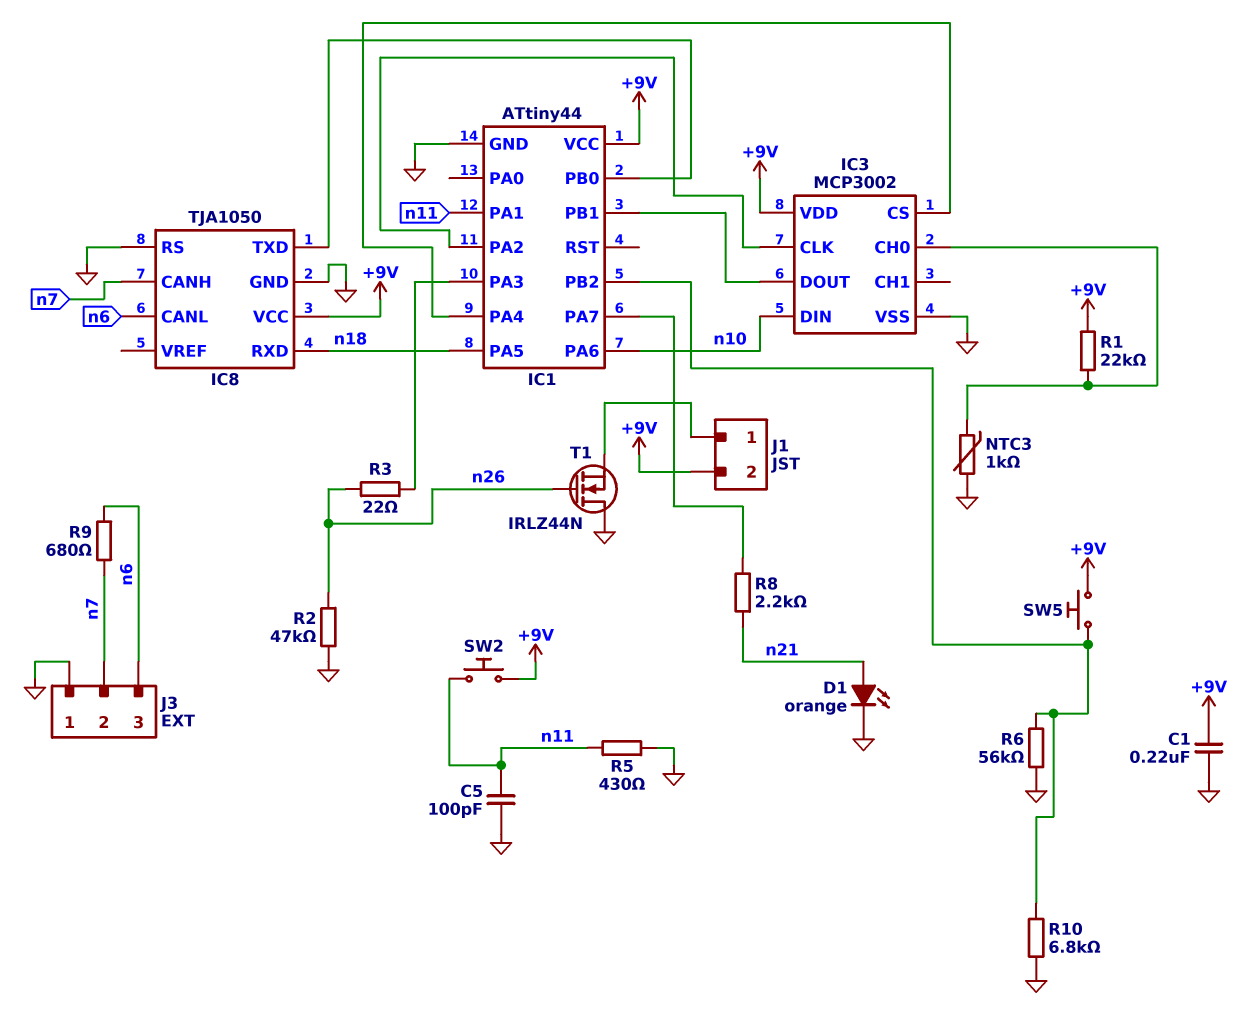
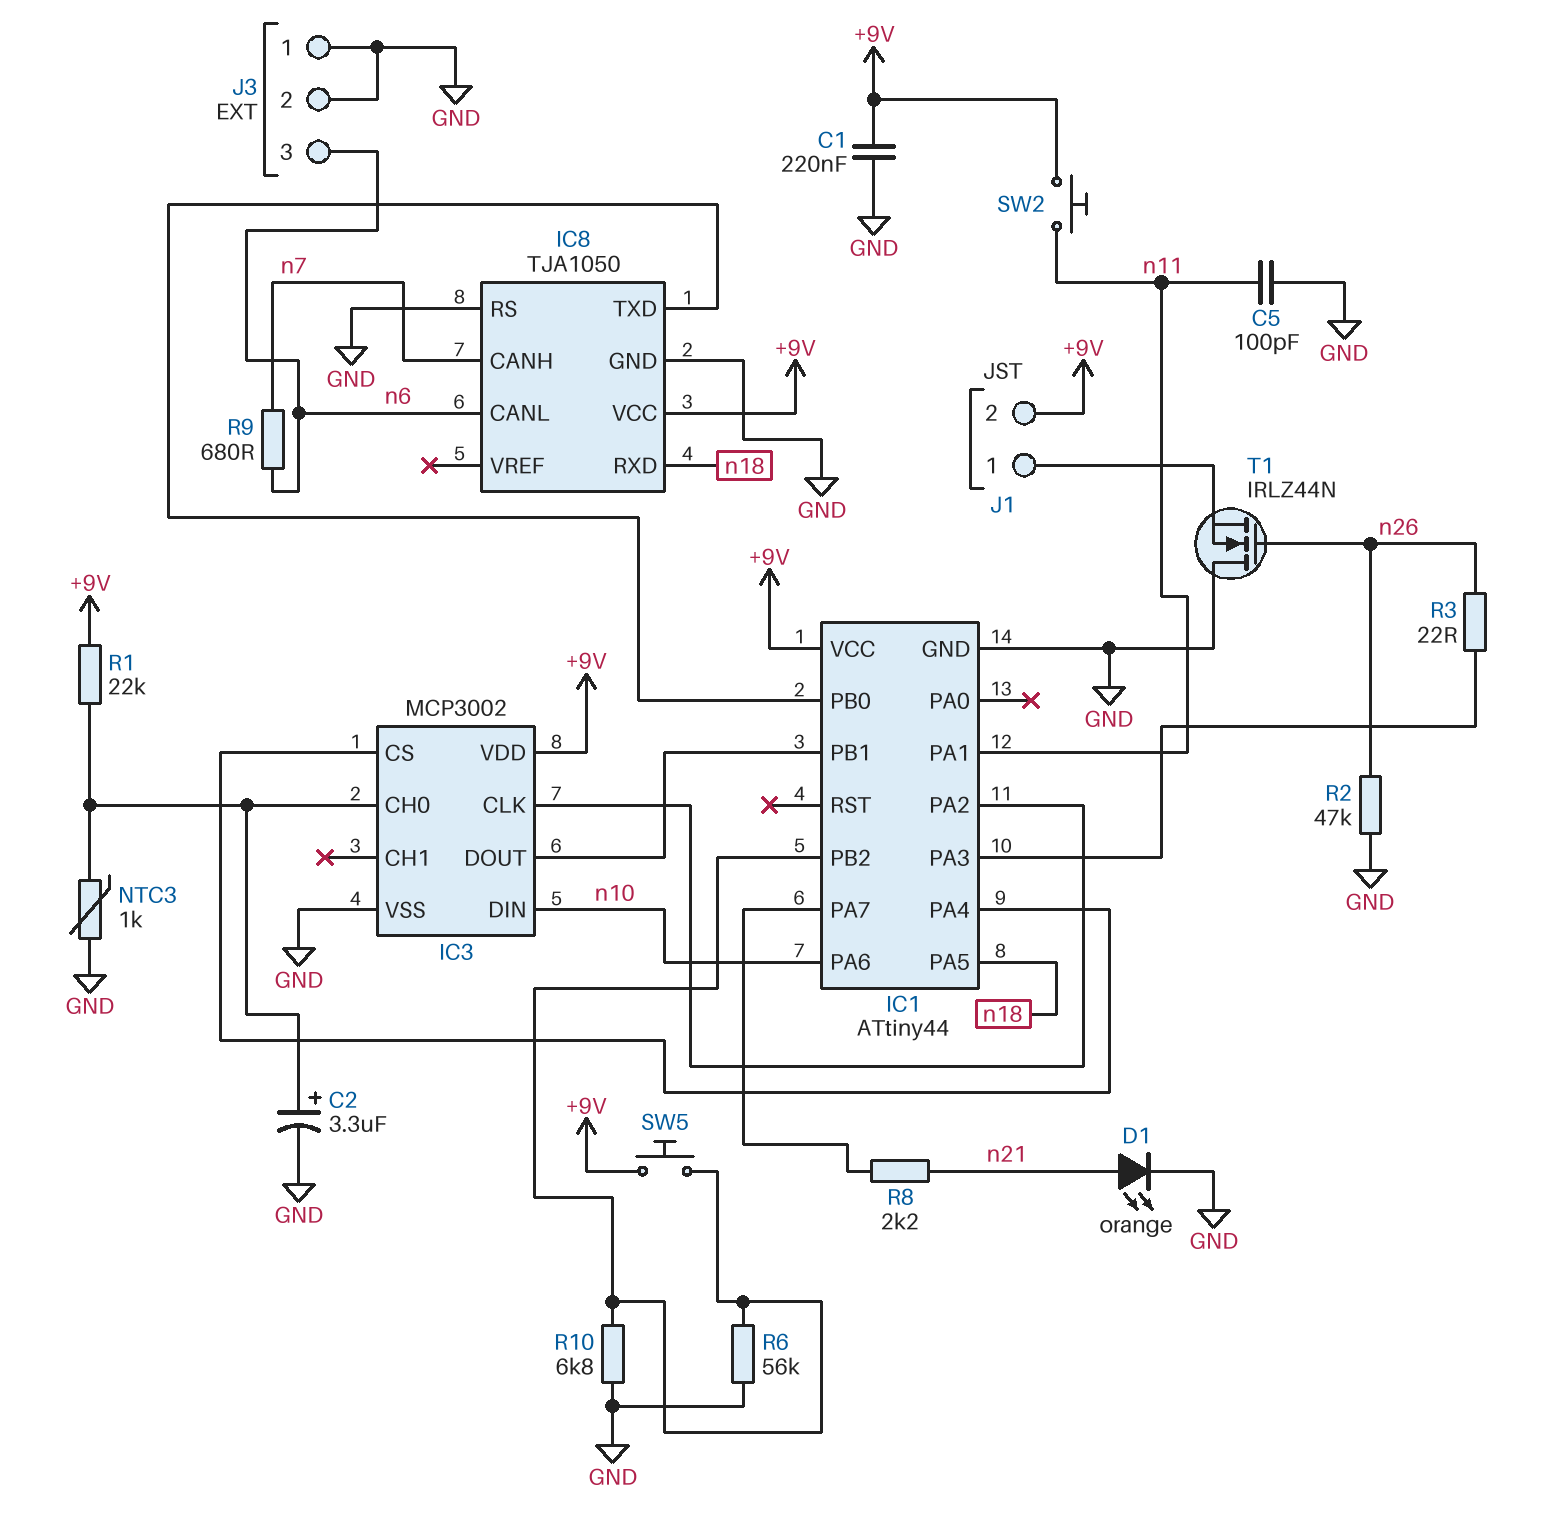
C2: none -> 3.3uF (plus IC3/CH0, minus GND)
J3 pin 2: n7 -> GND
R5: 430 (GND, n11) -> none

